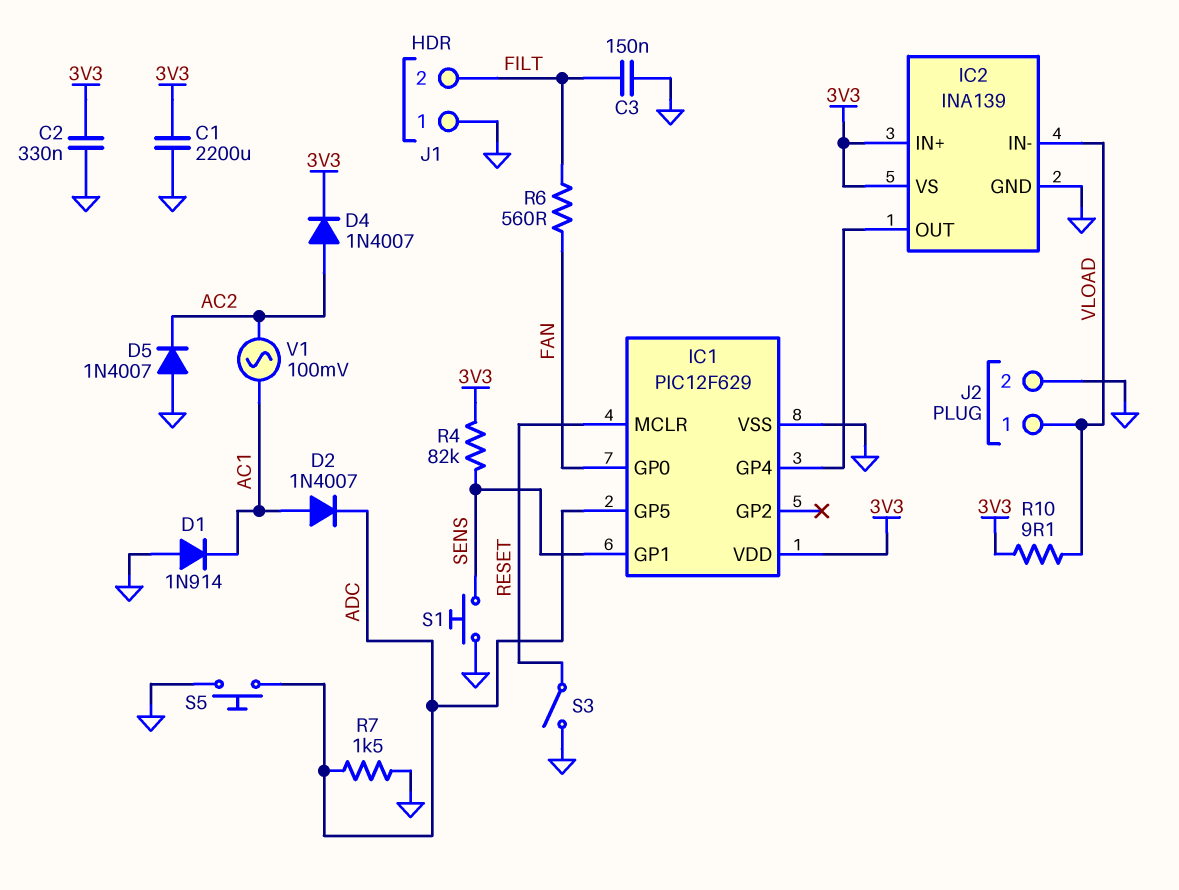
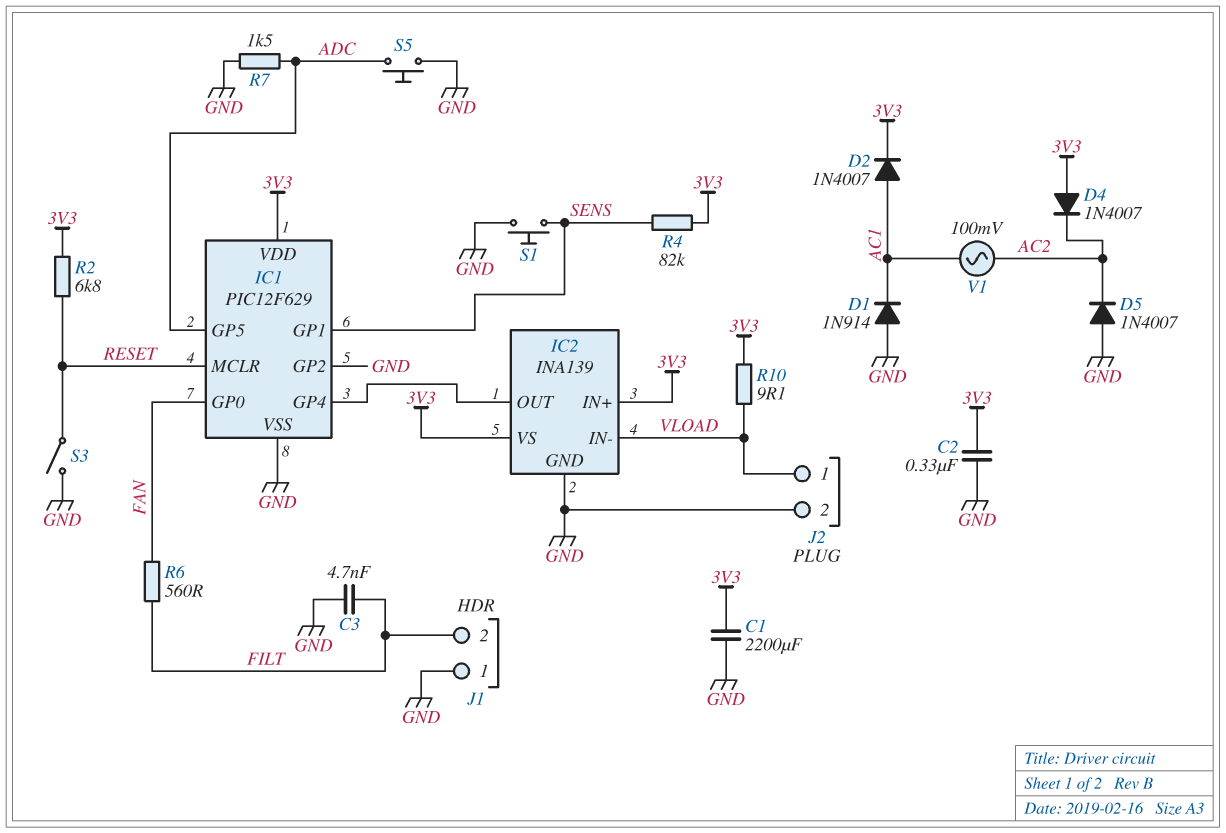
C3: 150nF (FILT, GND) -> 4.7nF (FILT, GND)
D2: diode 1N4007 (A AC1, K ADC) -> diode 1N4007 (A AC1, K 3V3)
D4: diode 1N4007 (A AC2, K 3V3) -> diode 1N4007 (A 3V3, K AC2)
IC1 pin GP2: none -> GND
R2: none -> 6.8k (3V3, RESET)

